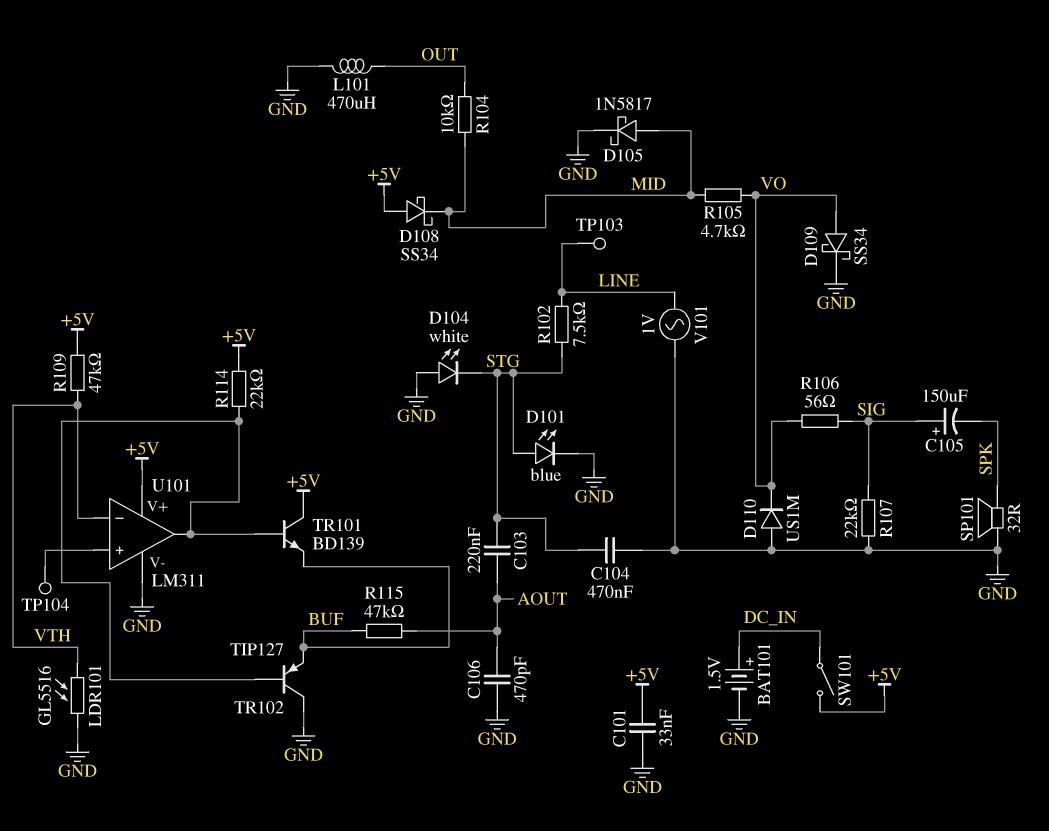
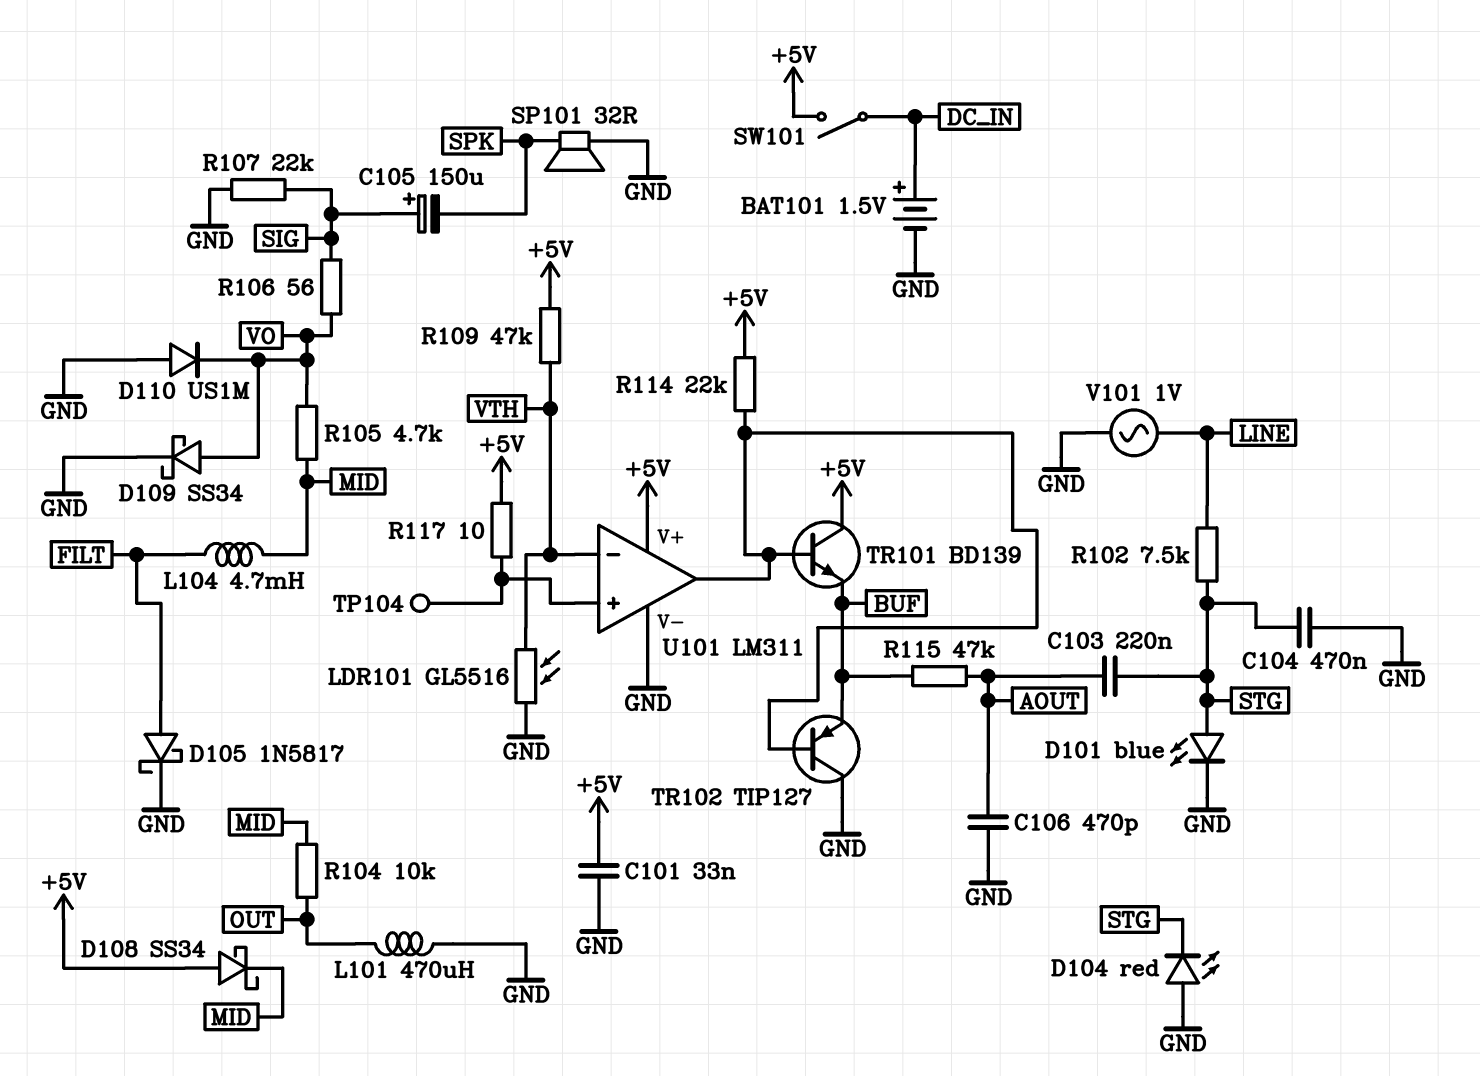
D104: LED white (A GND, K STG) -> LED red (A GND, K STG)
D105: schottky 1N5817 (A MID, K GND) -> schottky 1N5817 (A FILT, K GND)
L104: none -> 4.7mH (FILT, MID)
R117: none -> 10 (+5V, U101/in+)
TP103: test point (LINE) -> none

